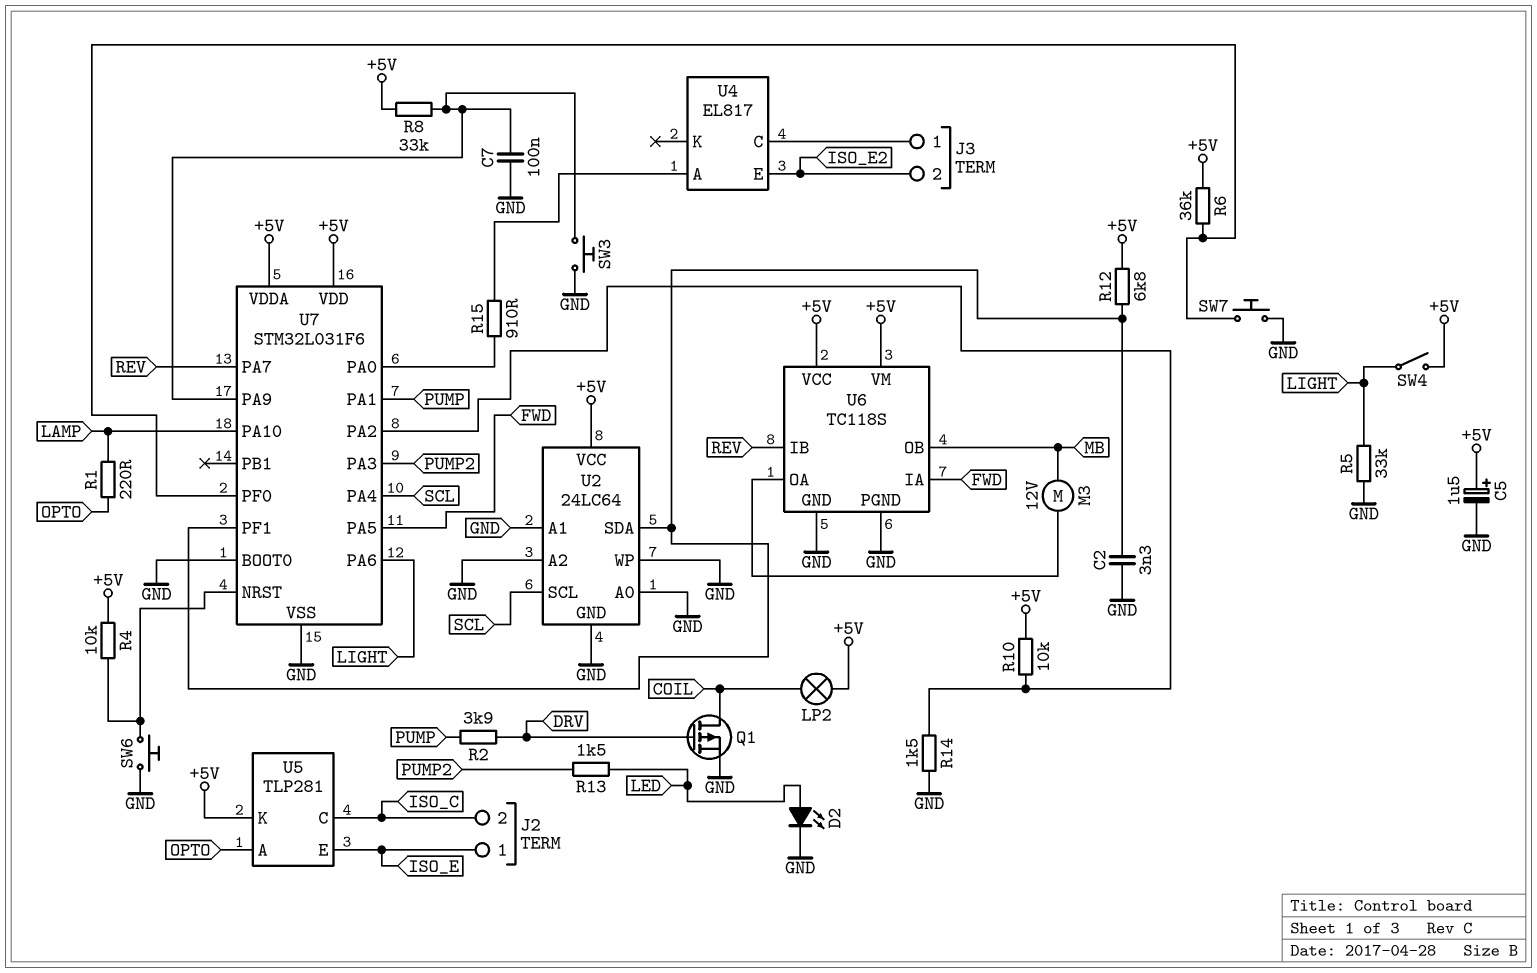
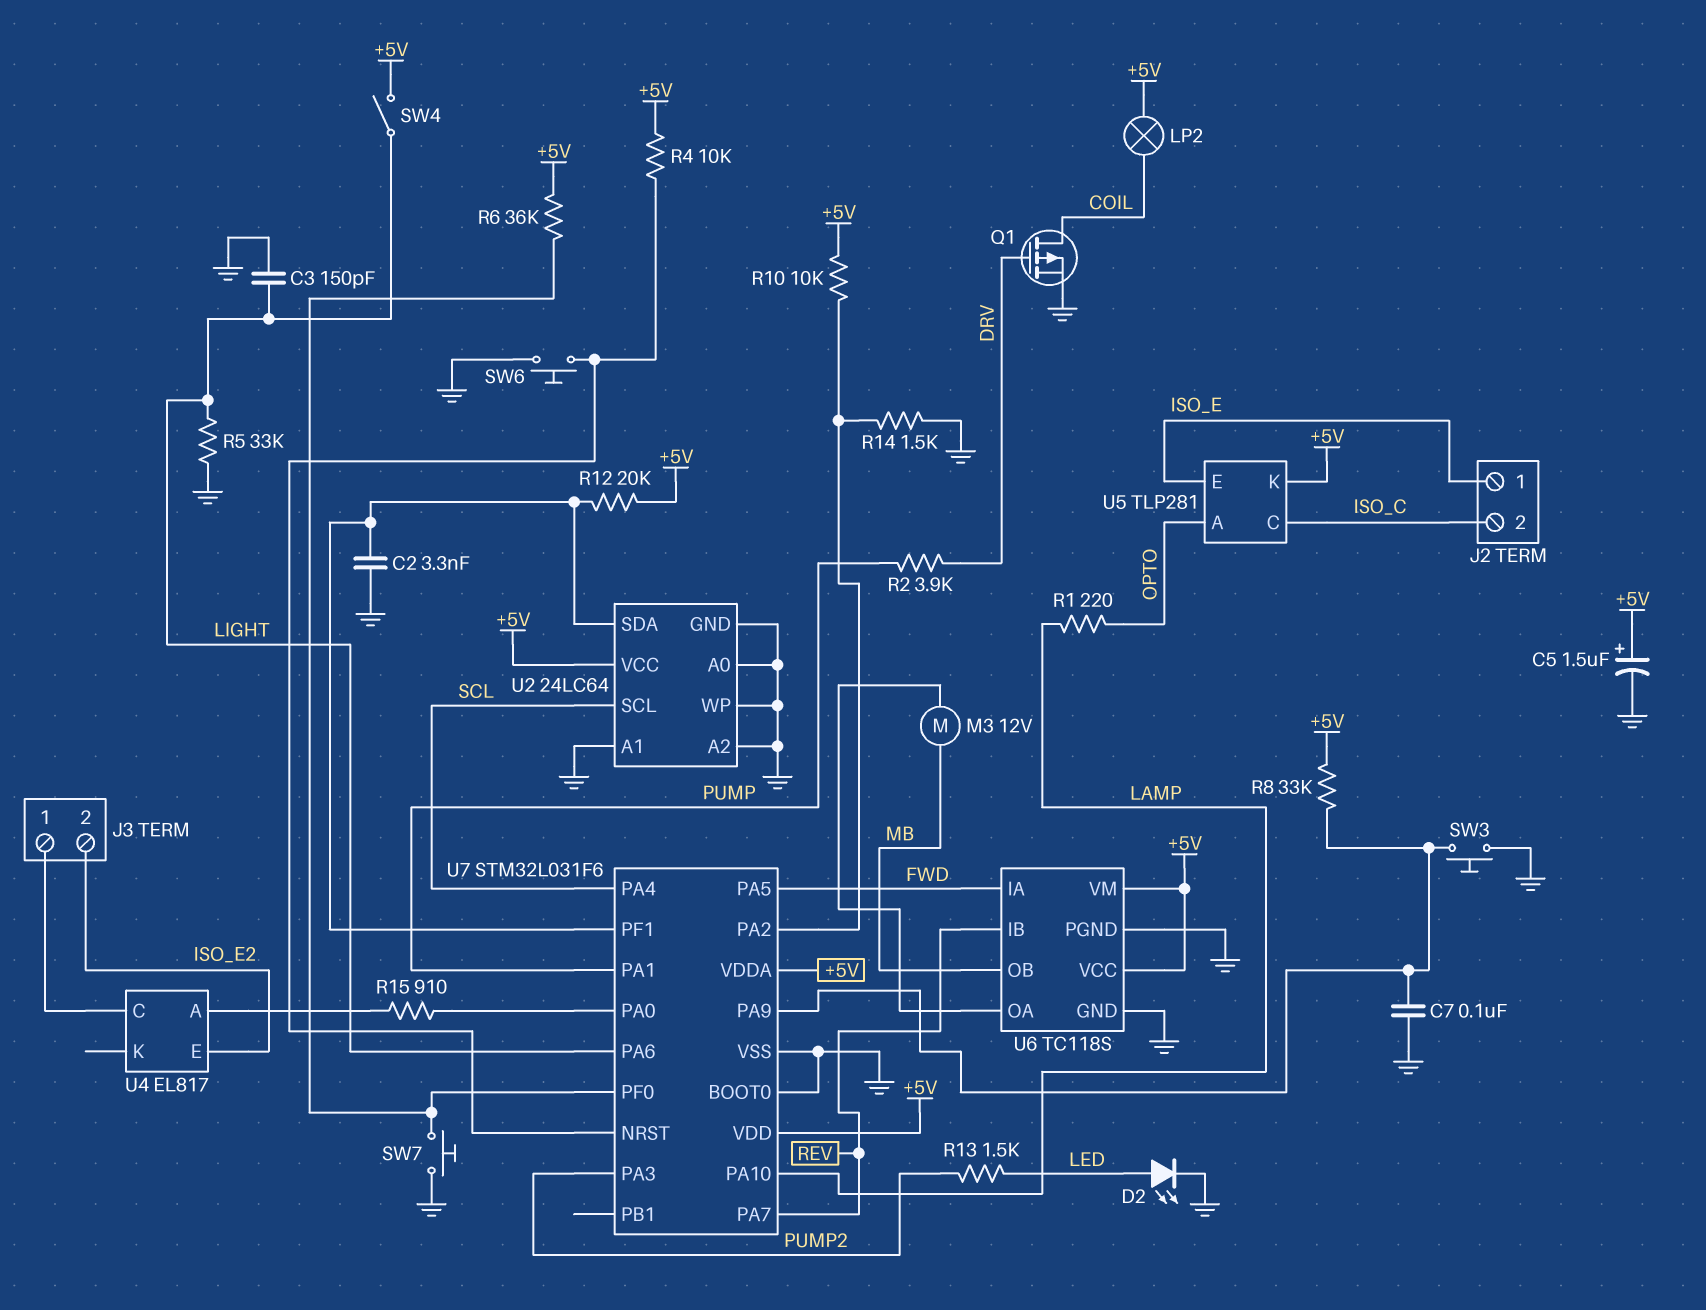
C3: none -> 150pF (GND, LIGHT)
R12: 6.8k (+5V, U2/SDA) -> 20k (+5V, U2/SDA)

